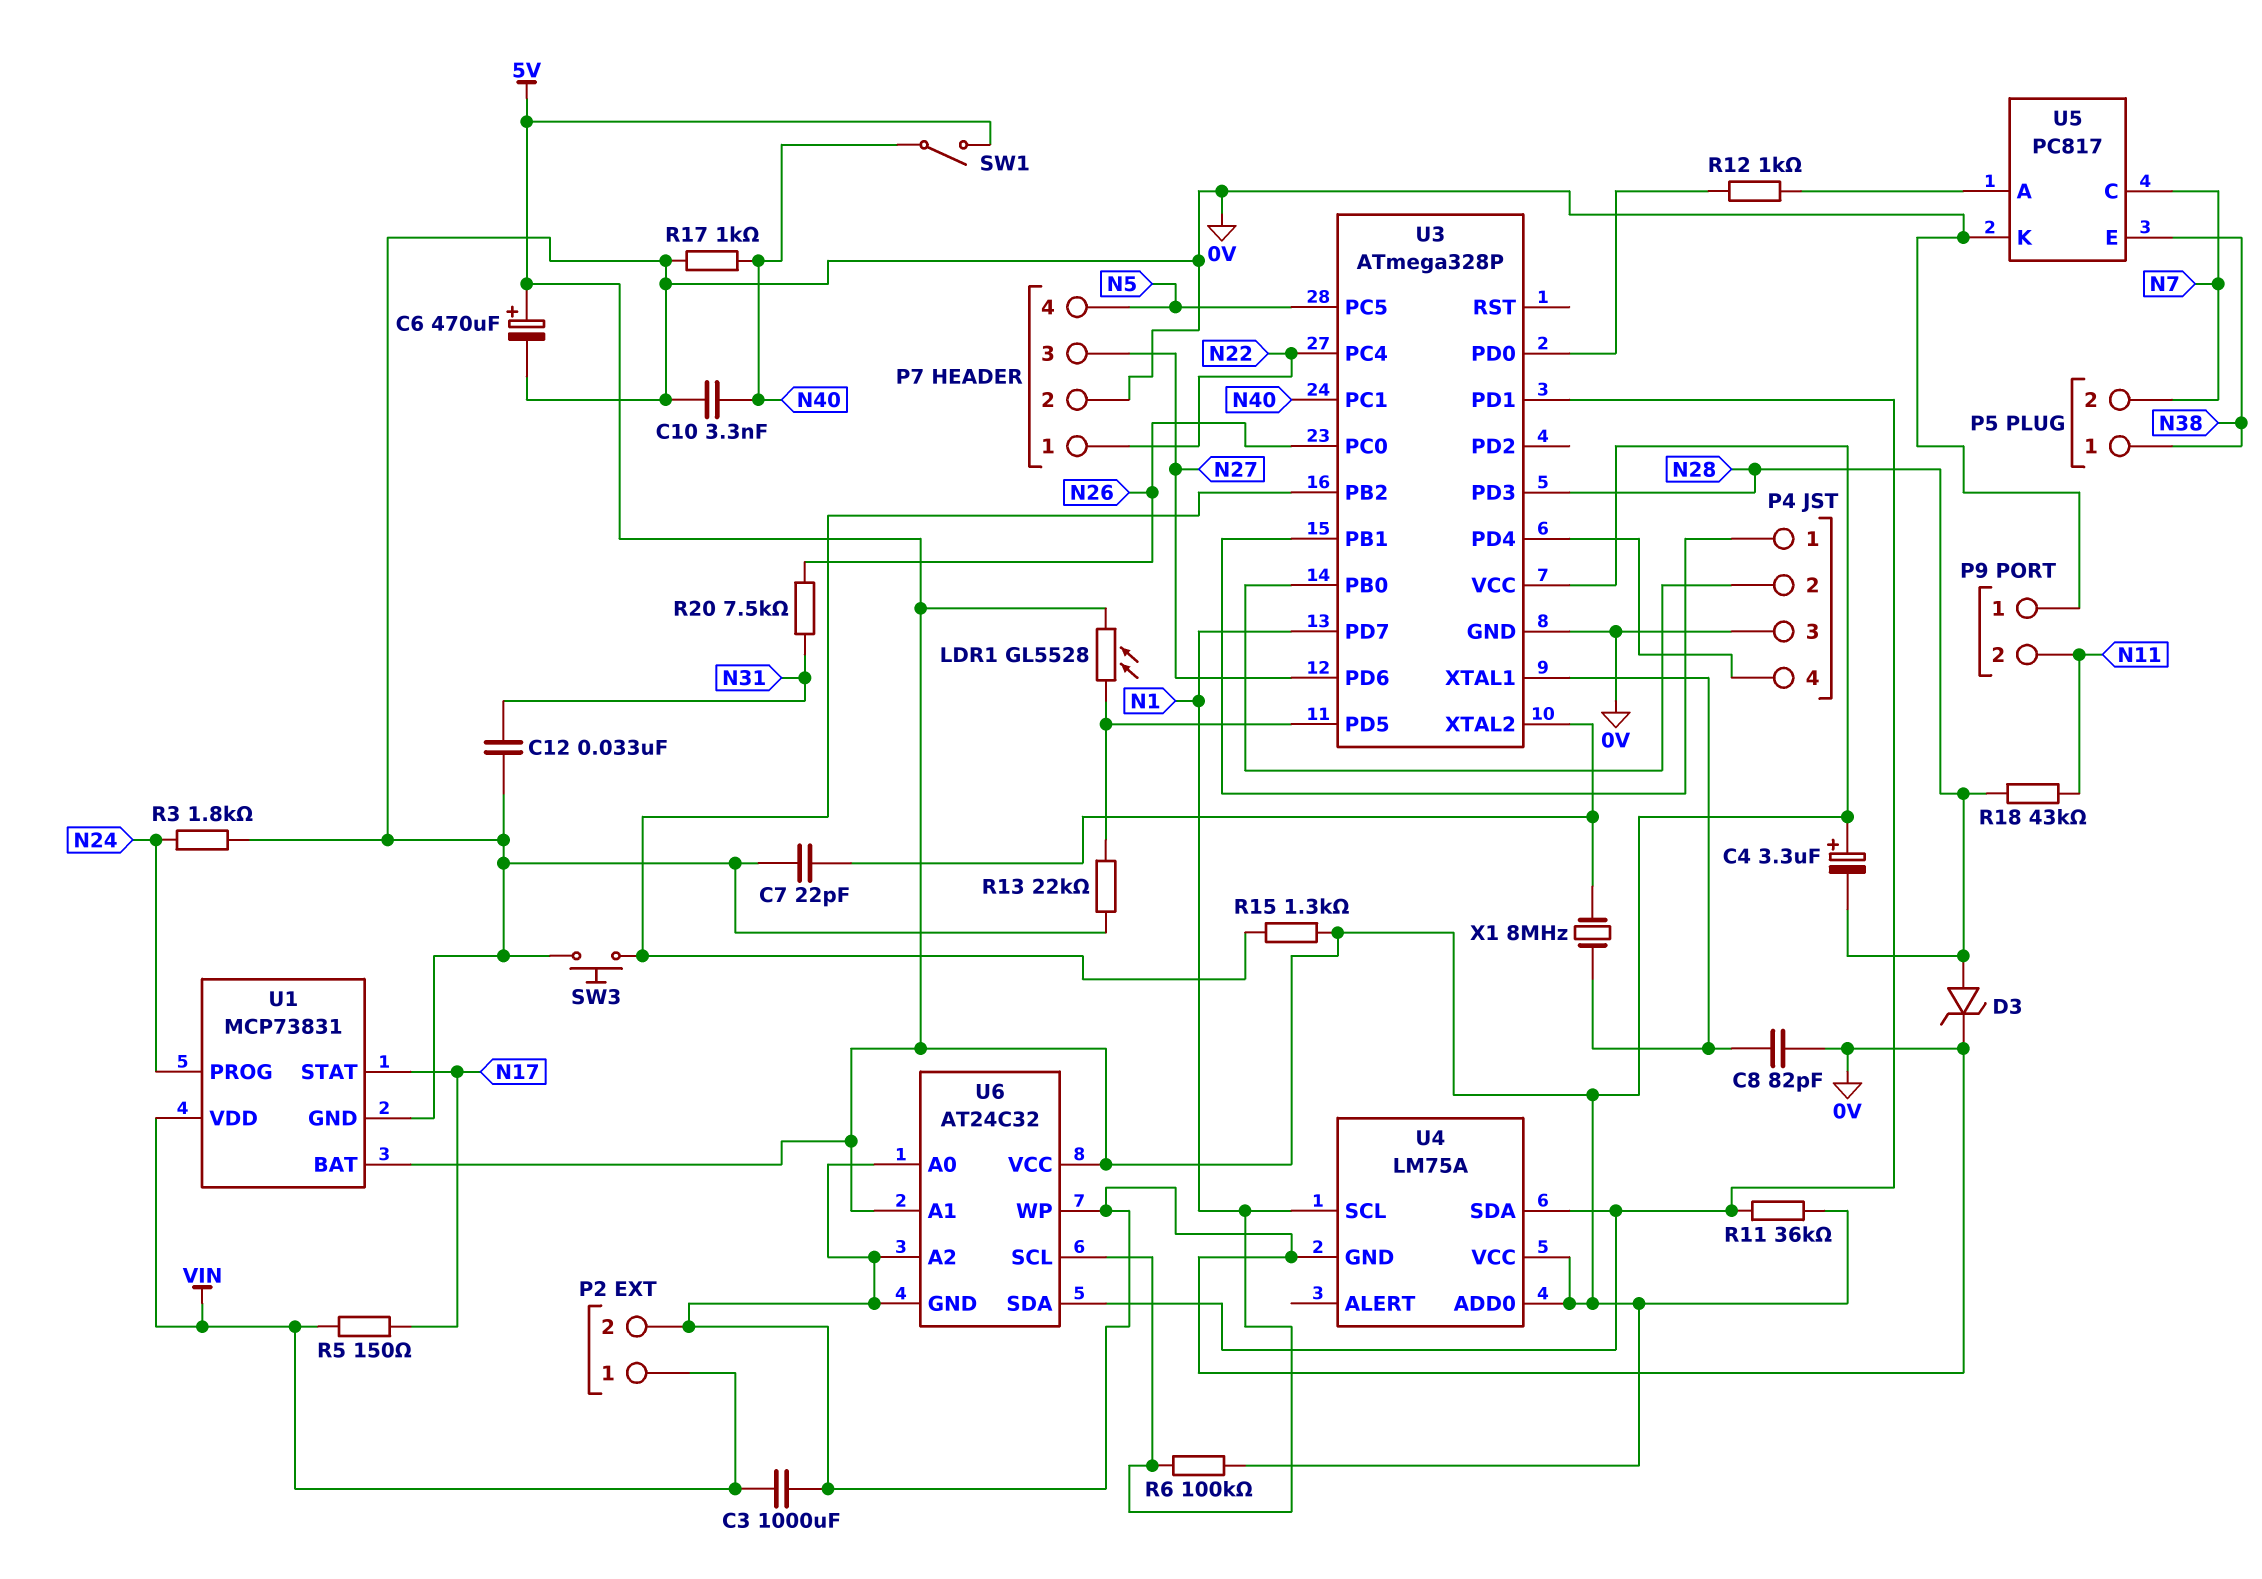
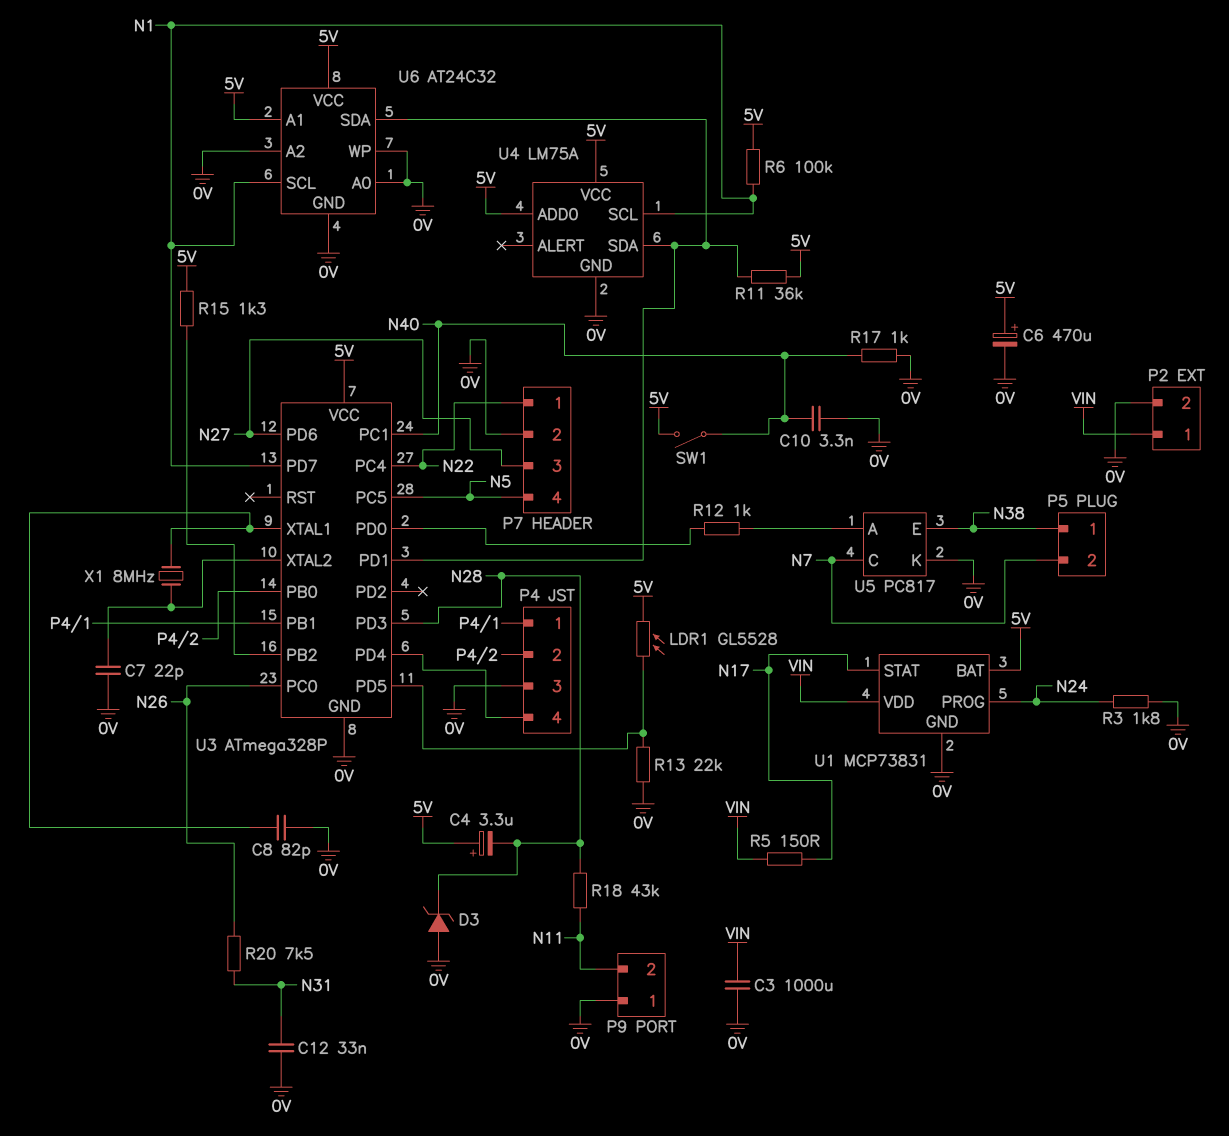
D3: zener (A N28, K 0V) -> zener (A 0V, K N28)
SW3: button (0V, U3/PB2) -> none

